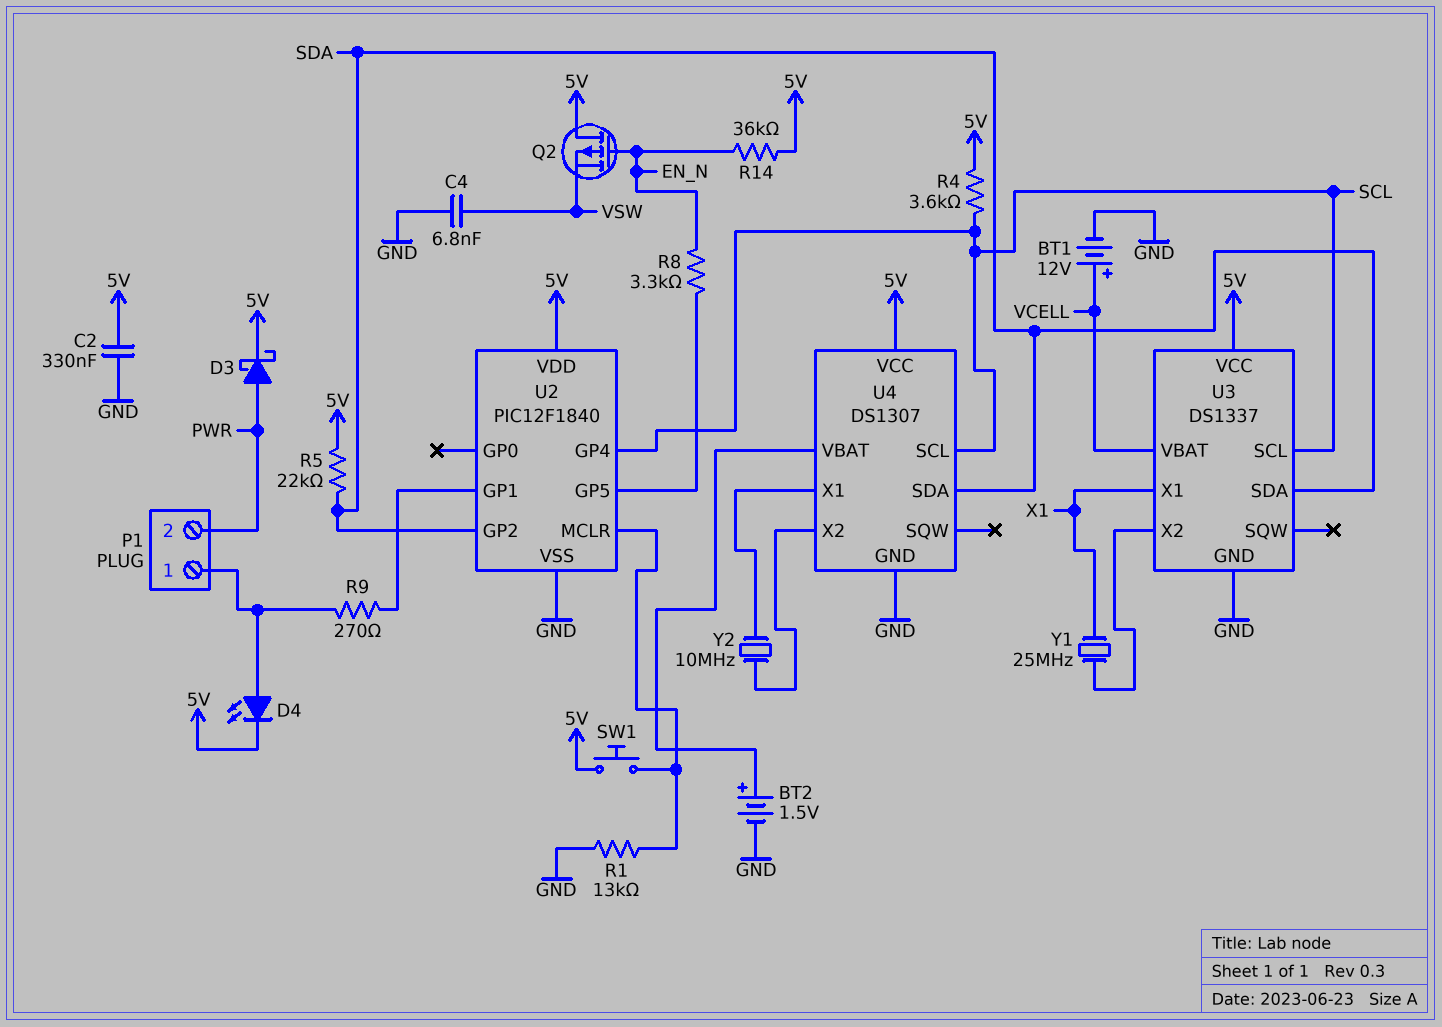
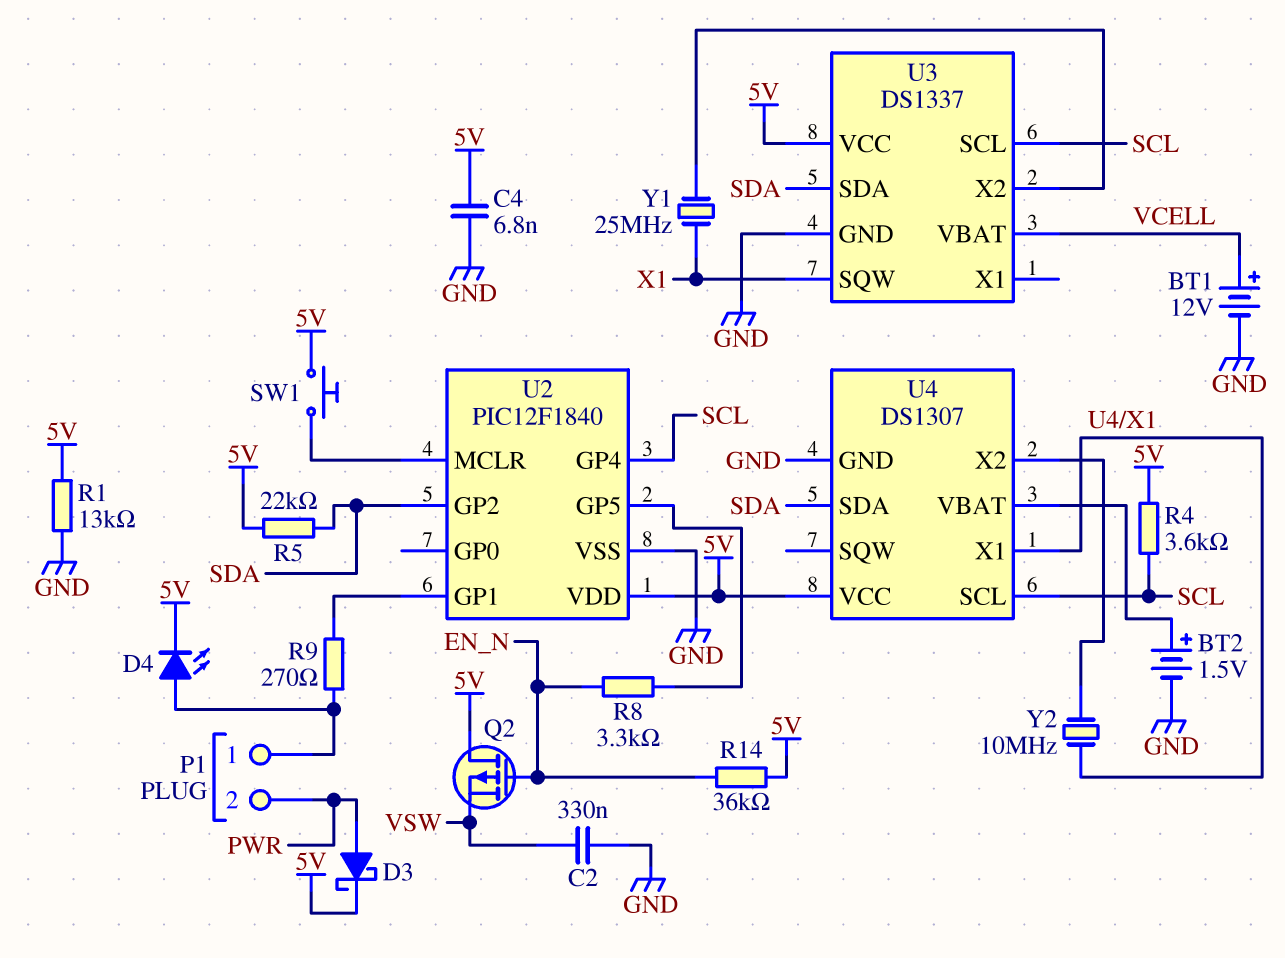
C2: 330nF (5V, GND) -> 330nF (GND, VSW)
C4: 6.8nF (GND, VSW) -> 6.8nF (5V, GND)
R1: 13k (GND, U2/MCLR) -> 13k (5V, GND)
U3 pin SQW: none -> X1
U3 pin X1: X1 -> none

